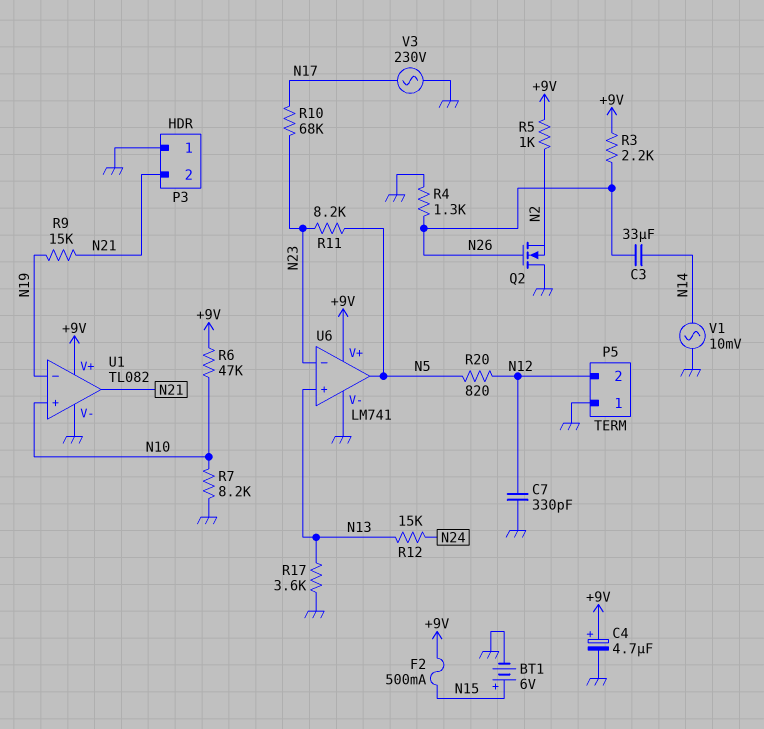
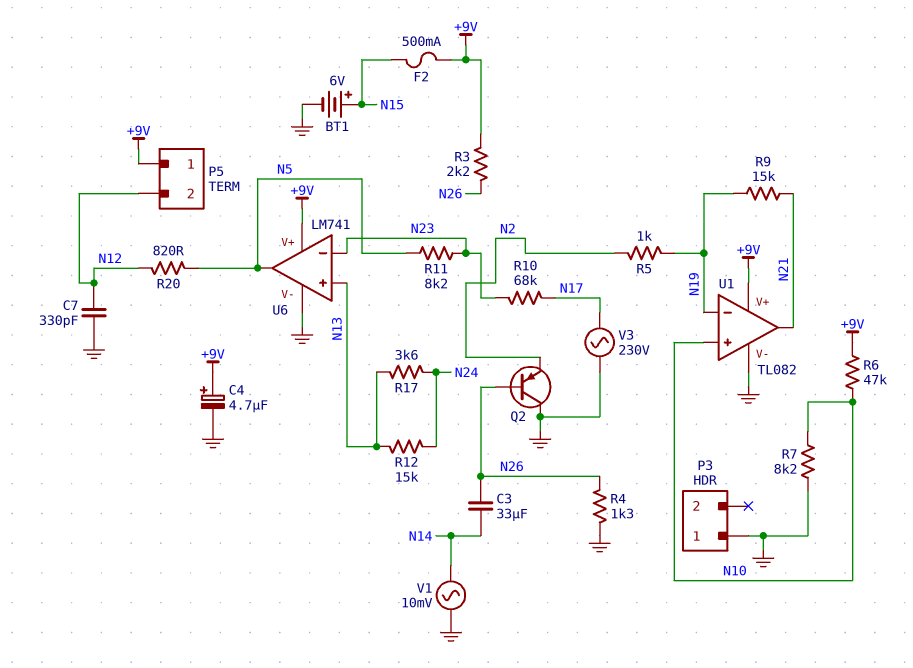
P3 pin 2: N21 -> none
P5 pin 1: GND -> +9V
Q2: NMOS (G N26, D GND, S N2) -> PNP (B N26, C GND, E N2)
R5: 1k (+9V, N2) -> 1k (N2, N19)
R17: 3.6k (GND, N13) -> 3.6k (N13, N24)

